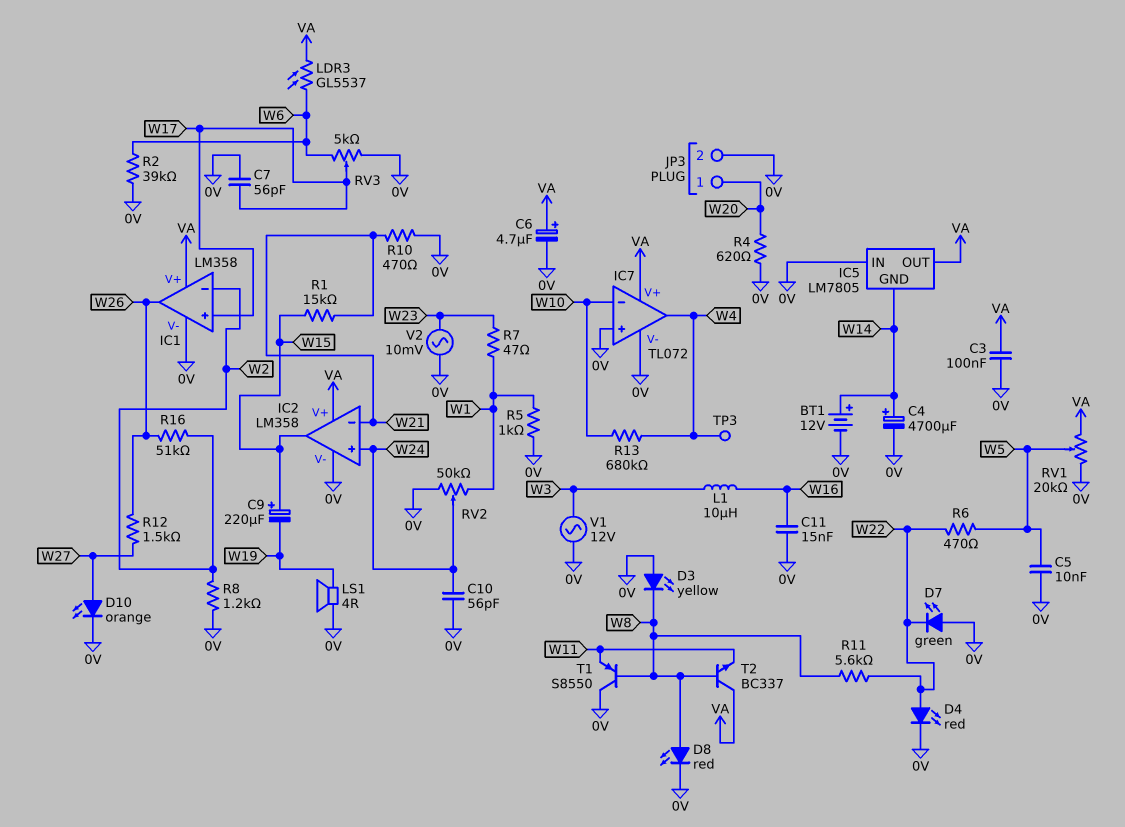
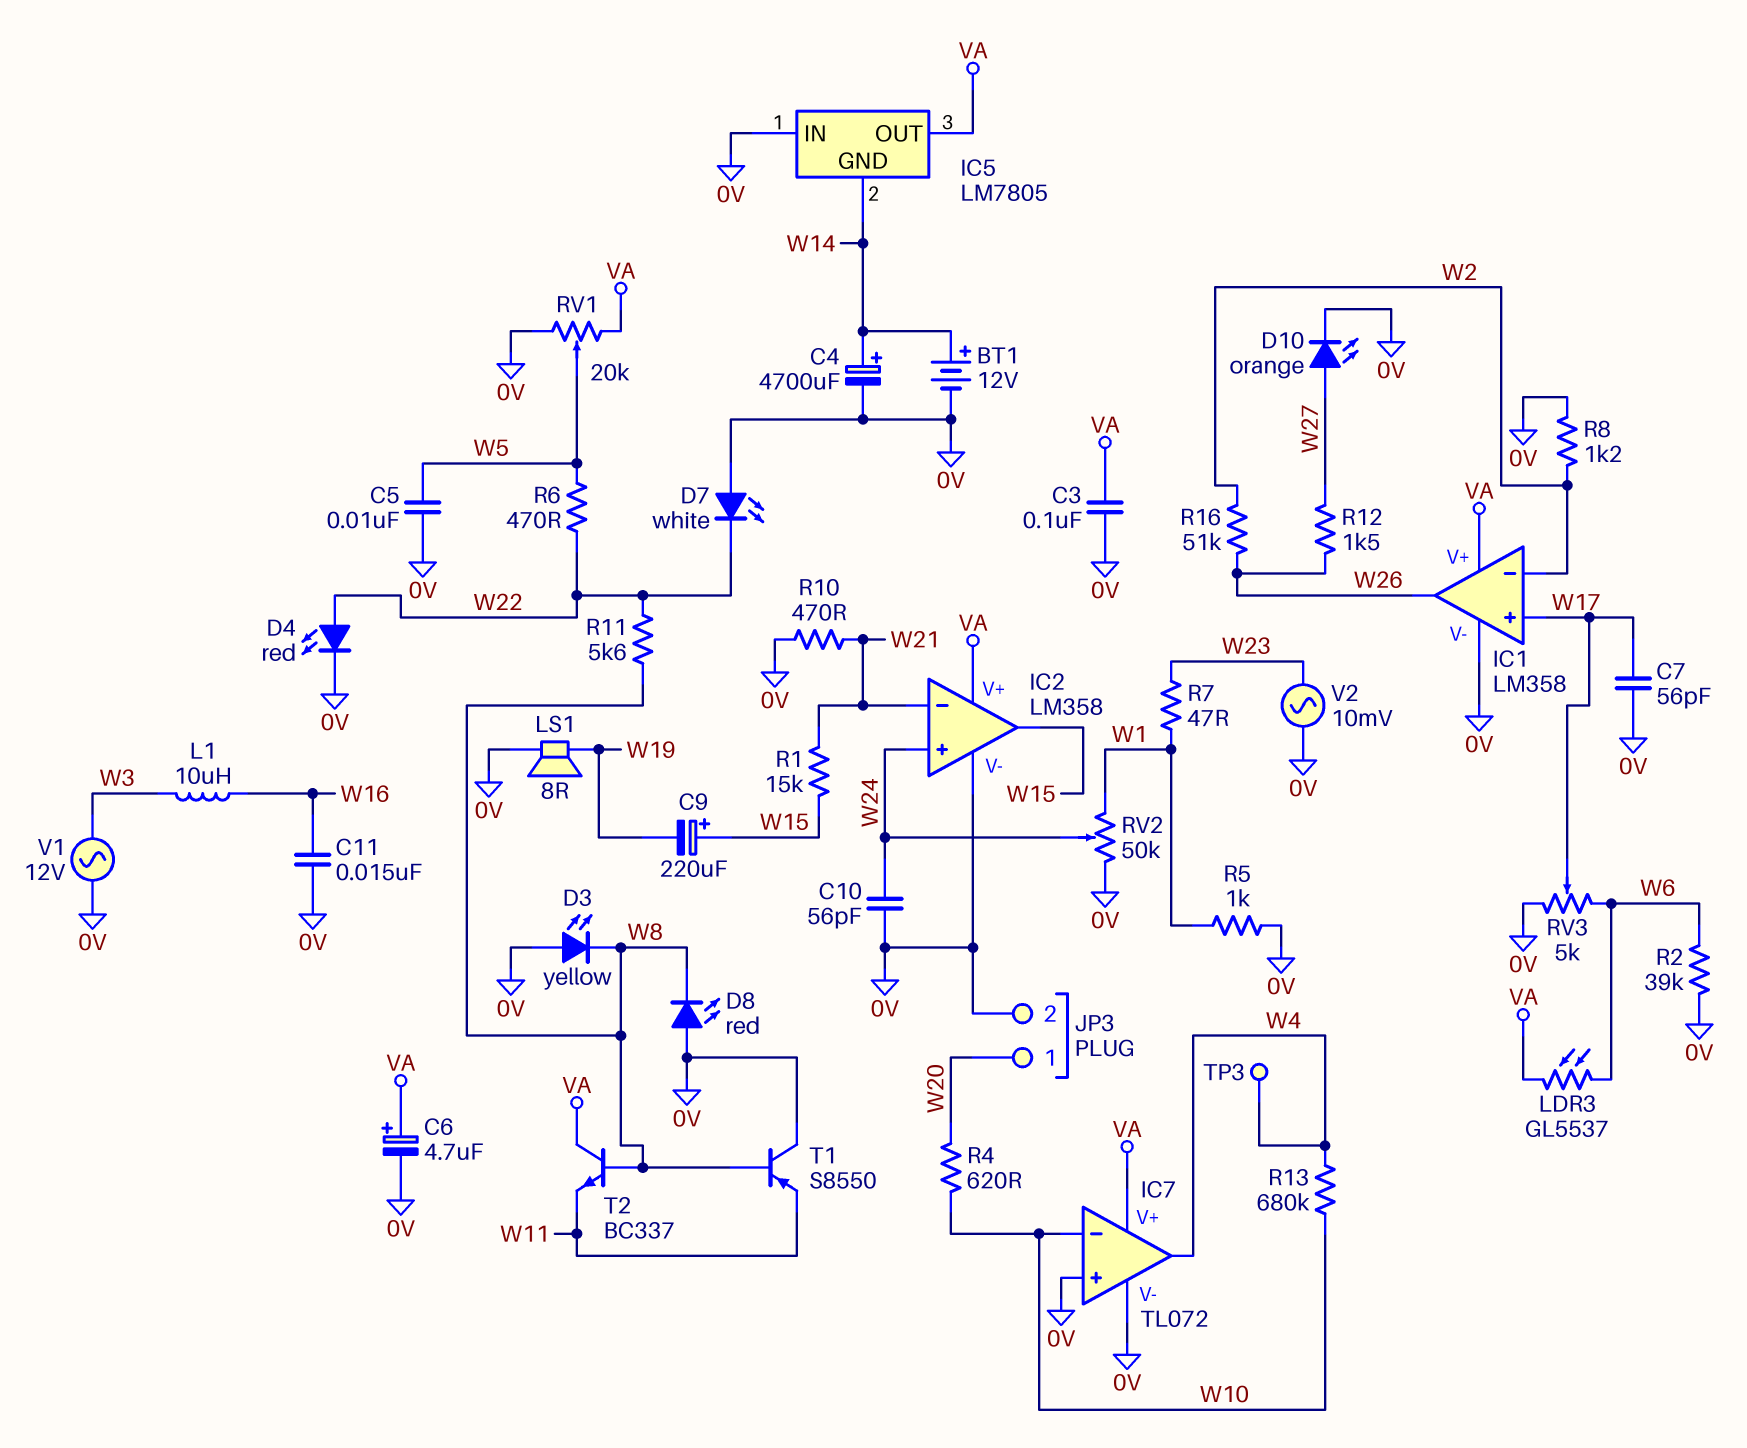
D7: LED green (A 0V, K W22) -> LED white (A 0V, K W22)
D8: LED red (A W8, K 0V) -> LED red (A 0V, K W8)
LS1: speaker 4R (0V, W19) -> speaker 8R (0V, W19)
R4: 620 (0V, W20) -> 620 (W10, W20)

